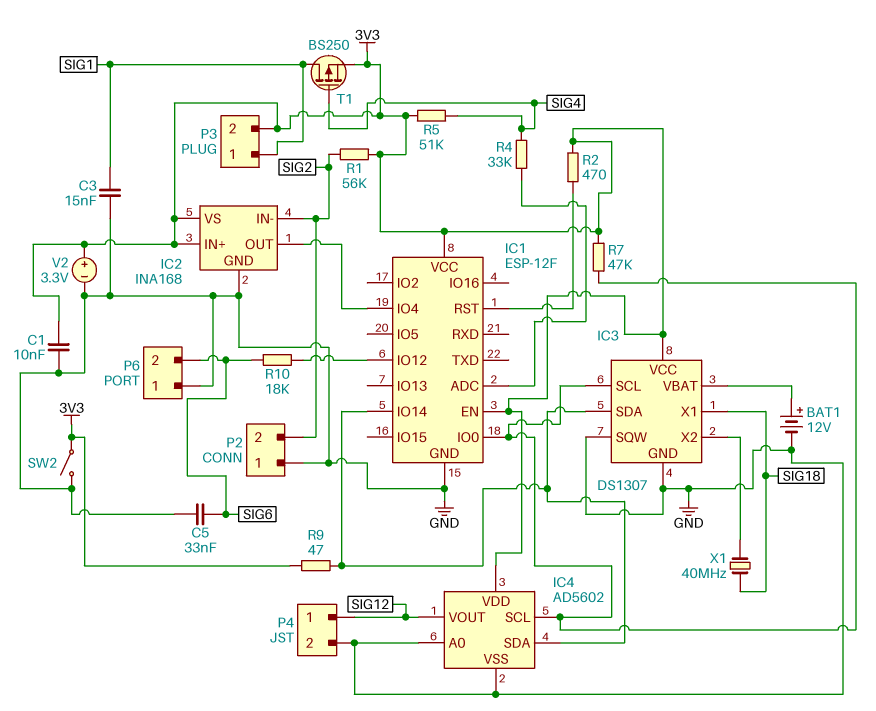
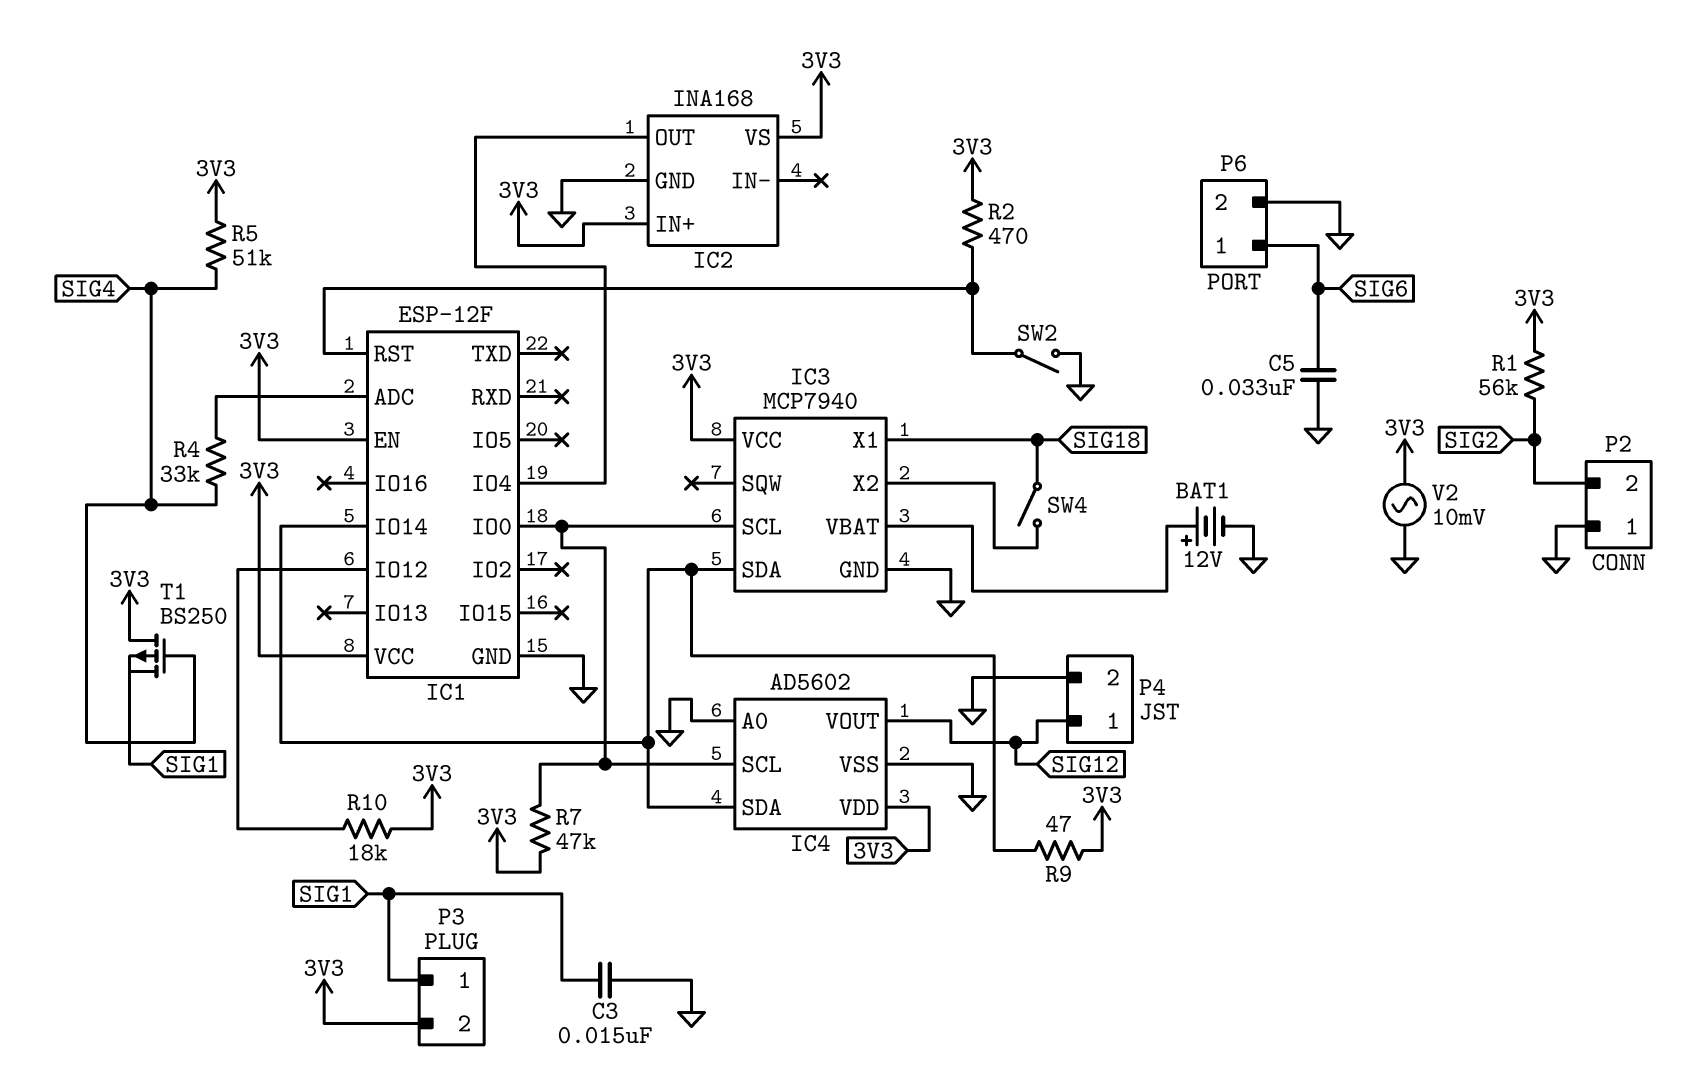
C1: 10nF (3V3, GND) -> none
IC2 pin IN-: SIG2 -> none
IC3: DS1307 -> MCP7940
IC3 pin SQW: GND -> none
P6 pin 1: GND -> SIG6
P6 pin 2: SIG6 -> GND
R10: 18k (IC1/IO12, SIG6) -> 18k (3V3, IC1/IO12)
SW2: switch (3V3, GND) -> switch (GND, IC1/RST)
SW4: none -> switch (IC3/X2, SIG18)
T1: PMOS BS250 (G SIG4, D SIG1, S 3V3) -> PMOS BS250 (G SIG4, D 3V3, S SIG1)
V2: 3.3V (plus 3V3, minus GND) -> AC 10mV (3V3, GND)
X1: 40MHz (IC3/X2, SIG18) -> none

